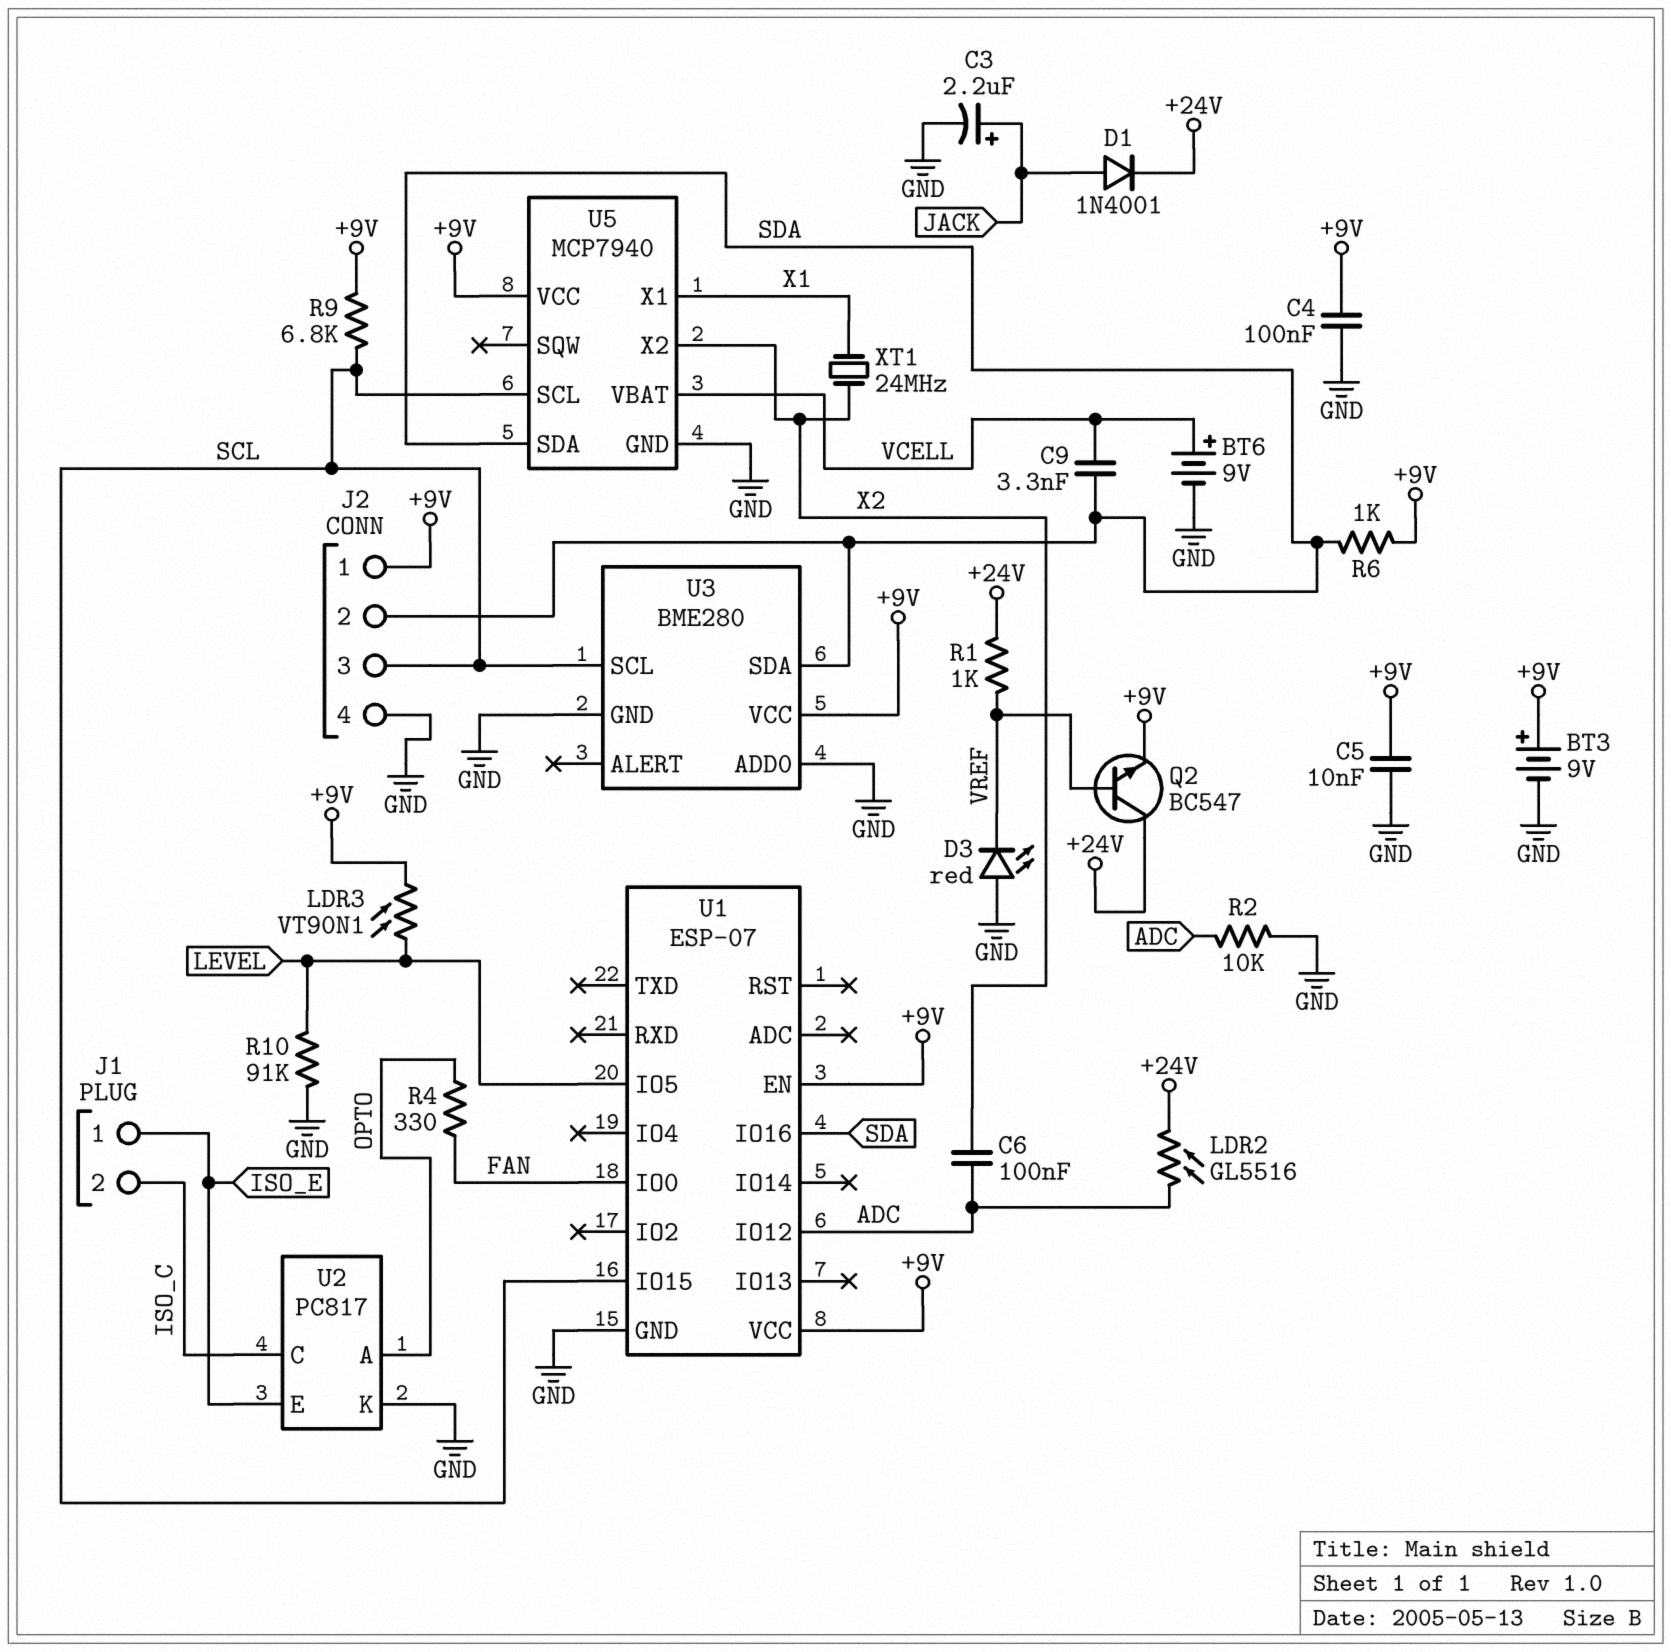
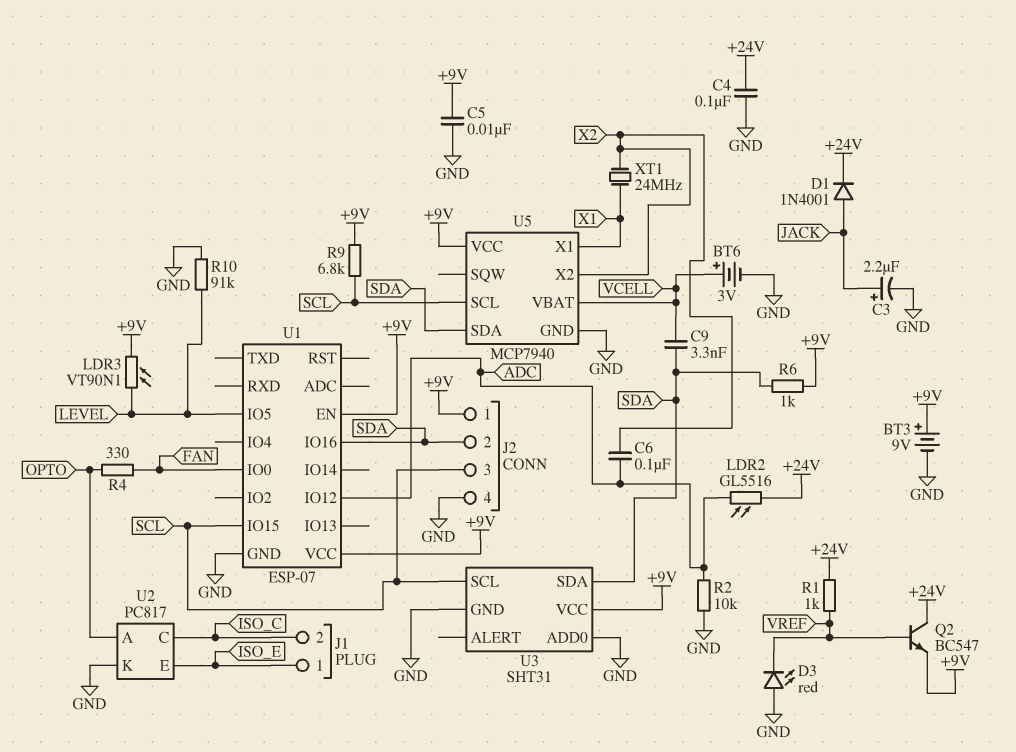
BT6: 9V (plus VCELL, minus GND) -> 3V (plus VCELL, minus GND)
C4: 100nF (+9V, GND) -> 100nF (+24V, GND)
U3: BME280 -> SHT31

